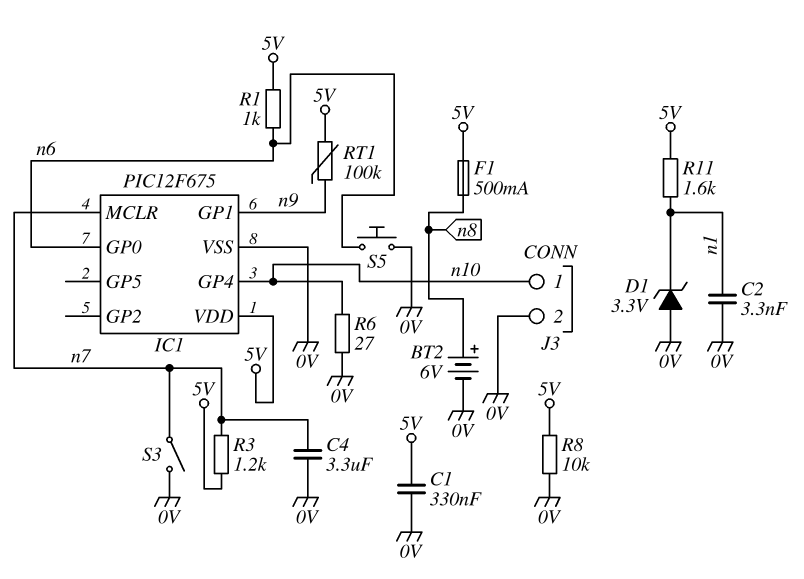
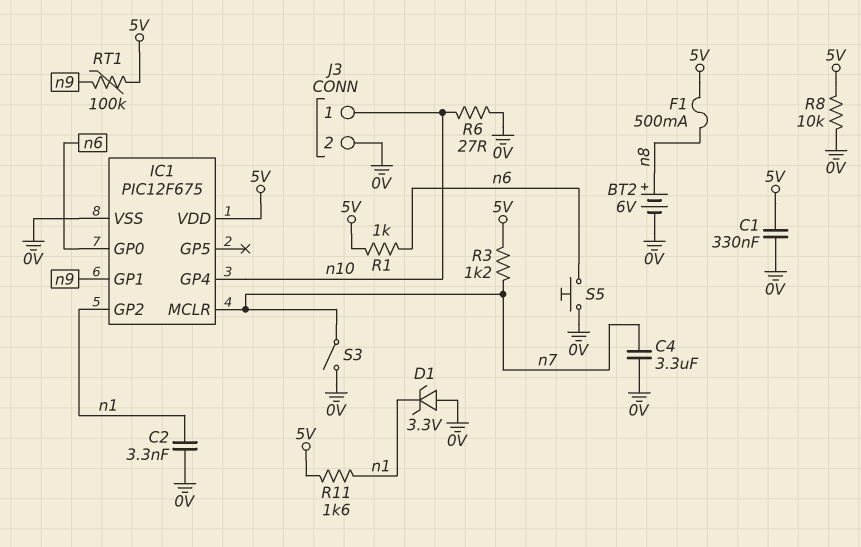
IC1 pin GP2: none -> n1

